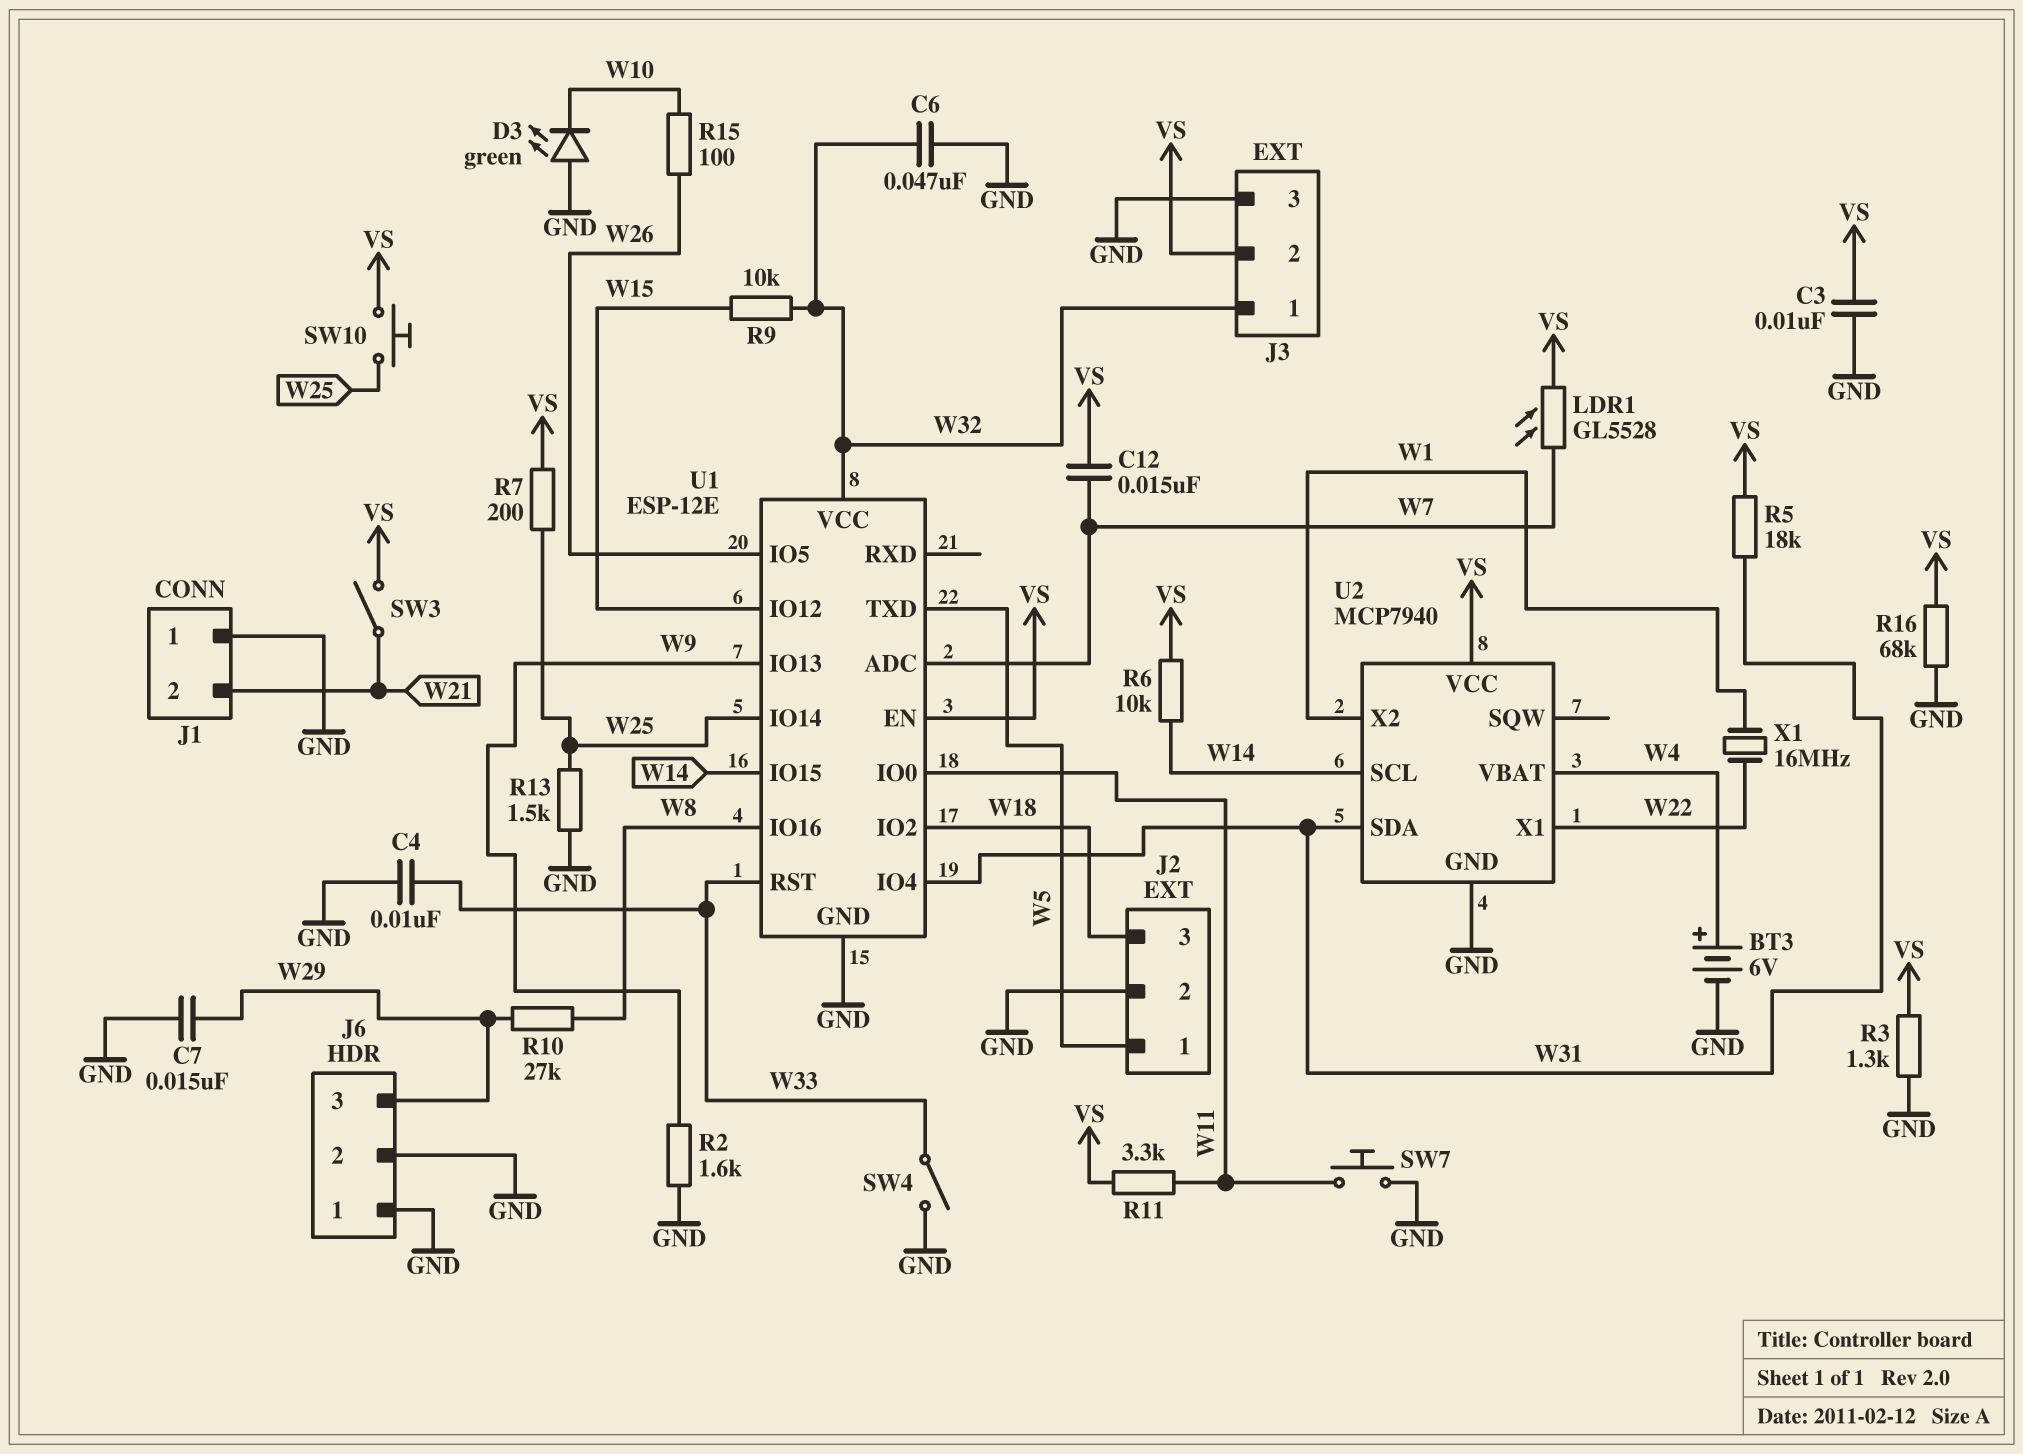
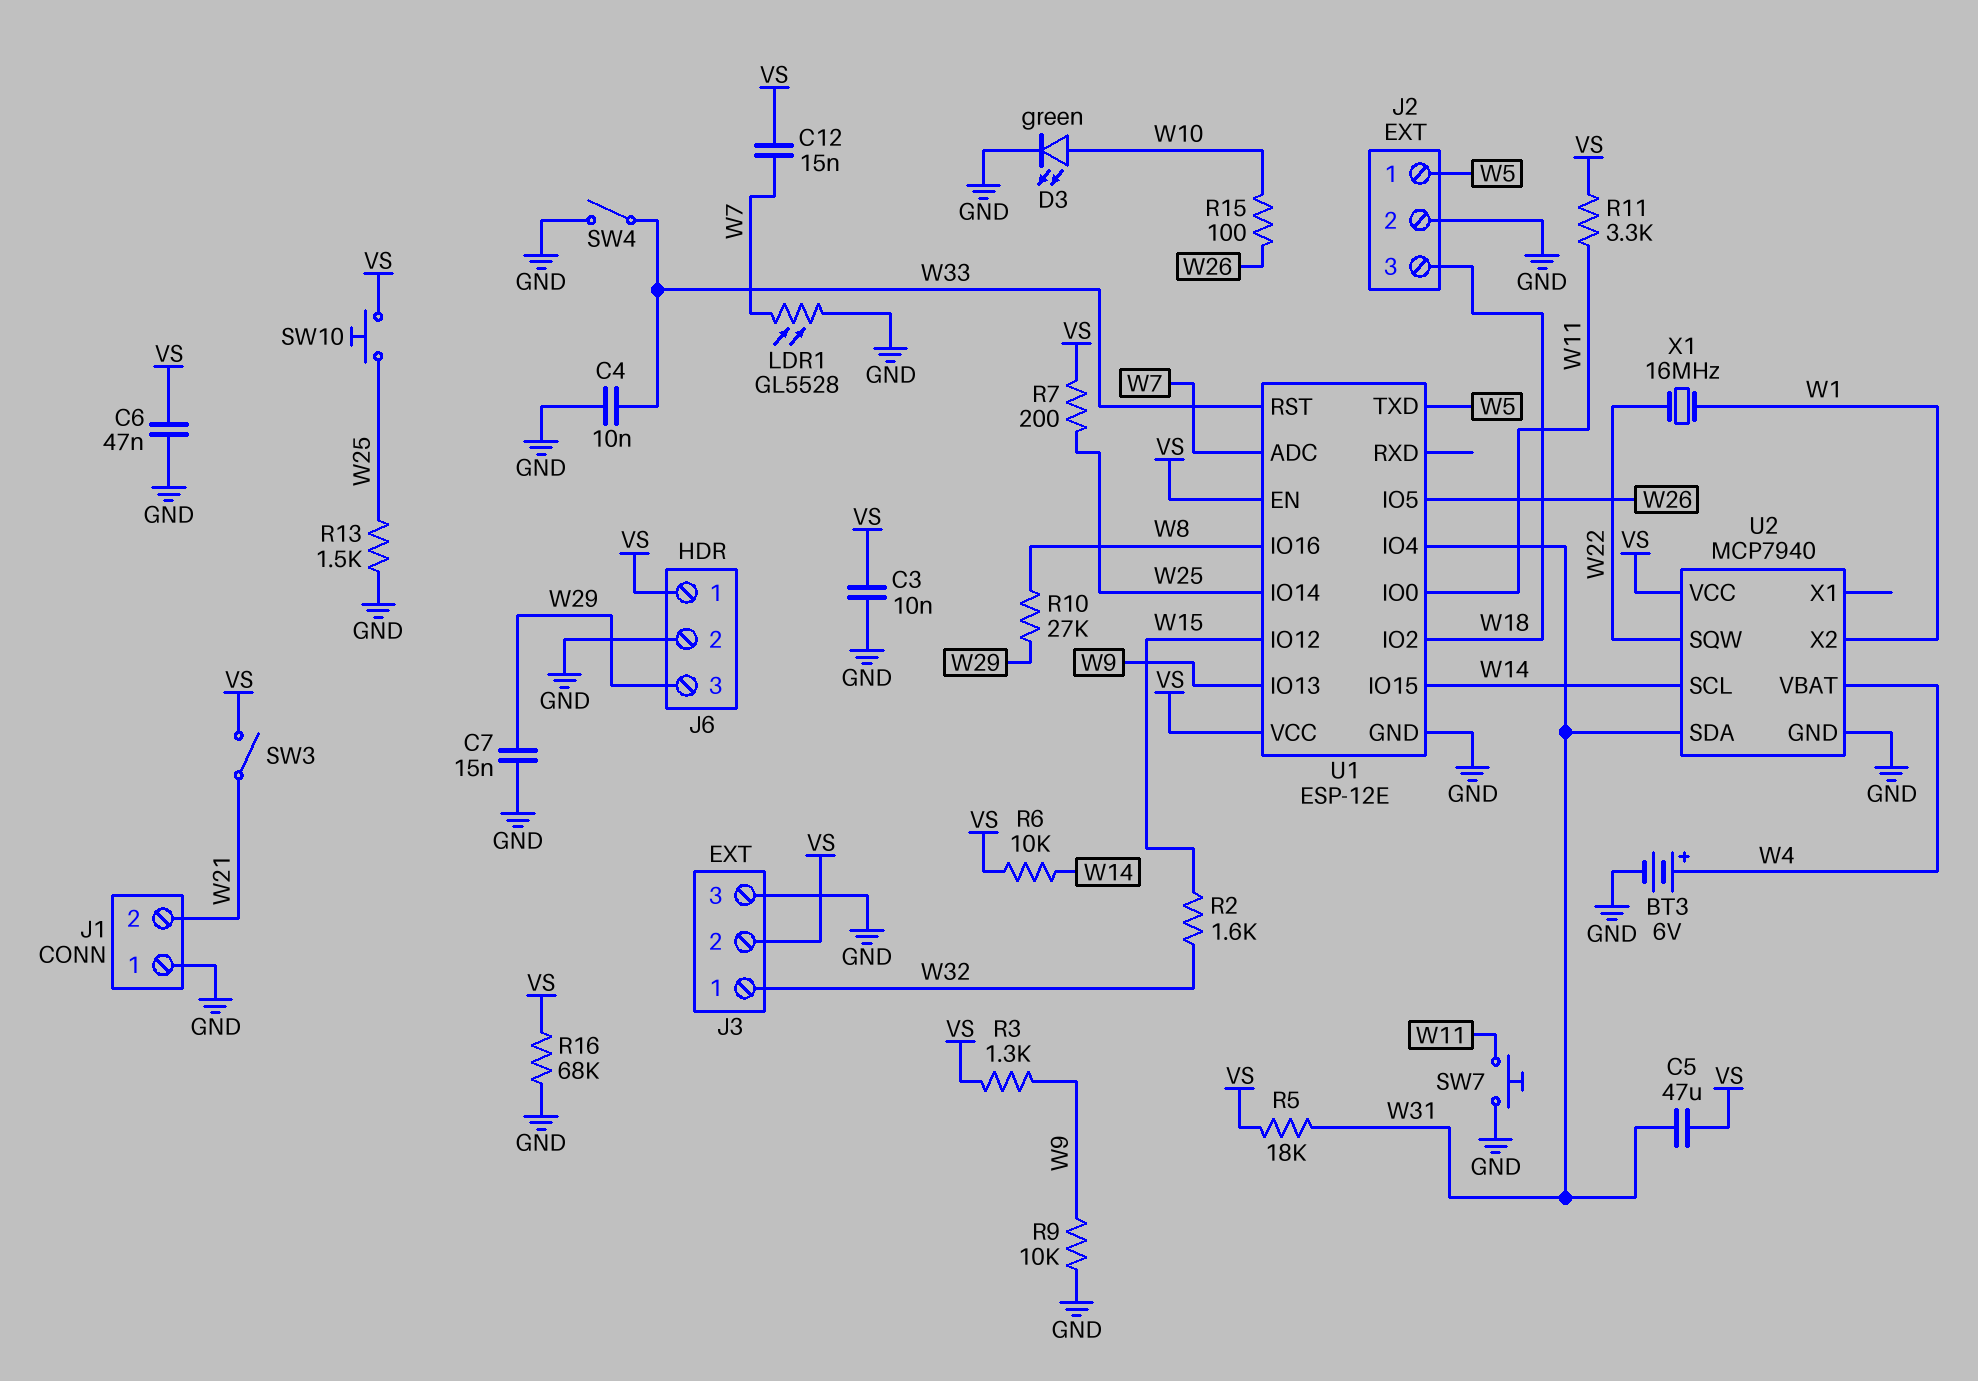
C5: none -> 47uF (VS, W31)
C6: 47nF (GND, W32) -> 47nF (GND, VS)
D3: LED green (A GND, K W10) -> LED green (A W10, K GND)
J6 pin 1: GND -> VS
LDR1: GL5528 (VS, W7) -> GL5528 (GND, W7)
R2: 1.6k (GND, W9) -> 1.6k (W15, W32)
R3: 1.3k (GND, VS) -> 1.3k (VS, W9)
R9: 10k (W15, W32) -> 10k (GND, W9)
U1 pin VCC: W32 -> VS
U2 pin SQW: none -> W22
U2 pin X1: W22 -> none

